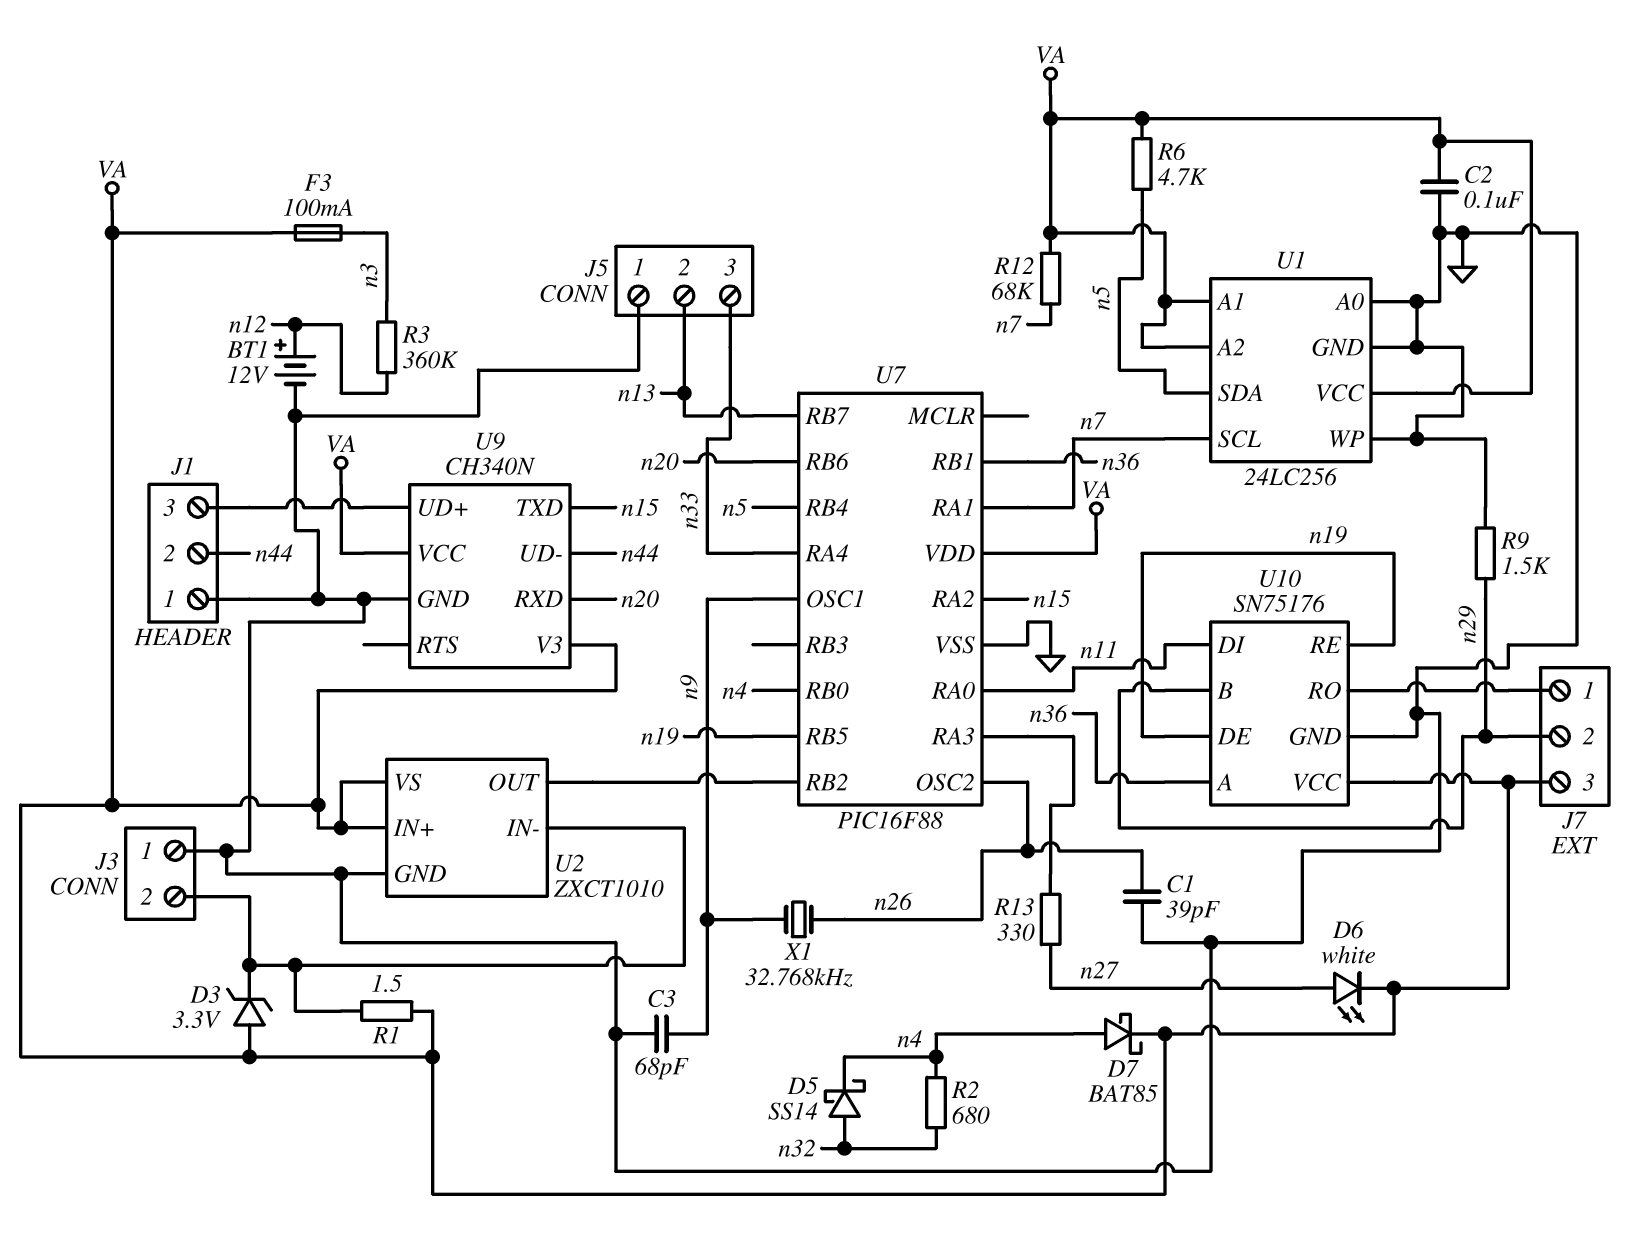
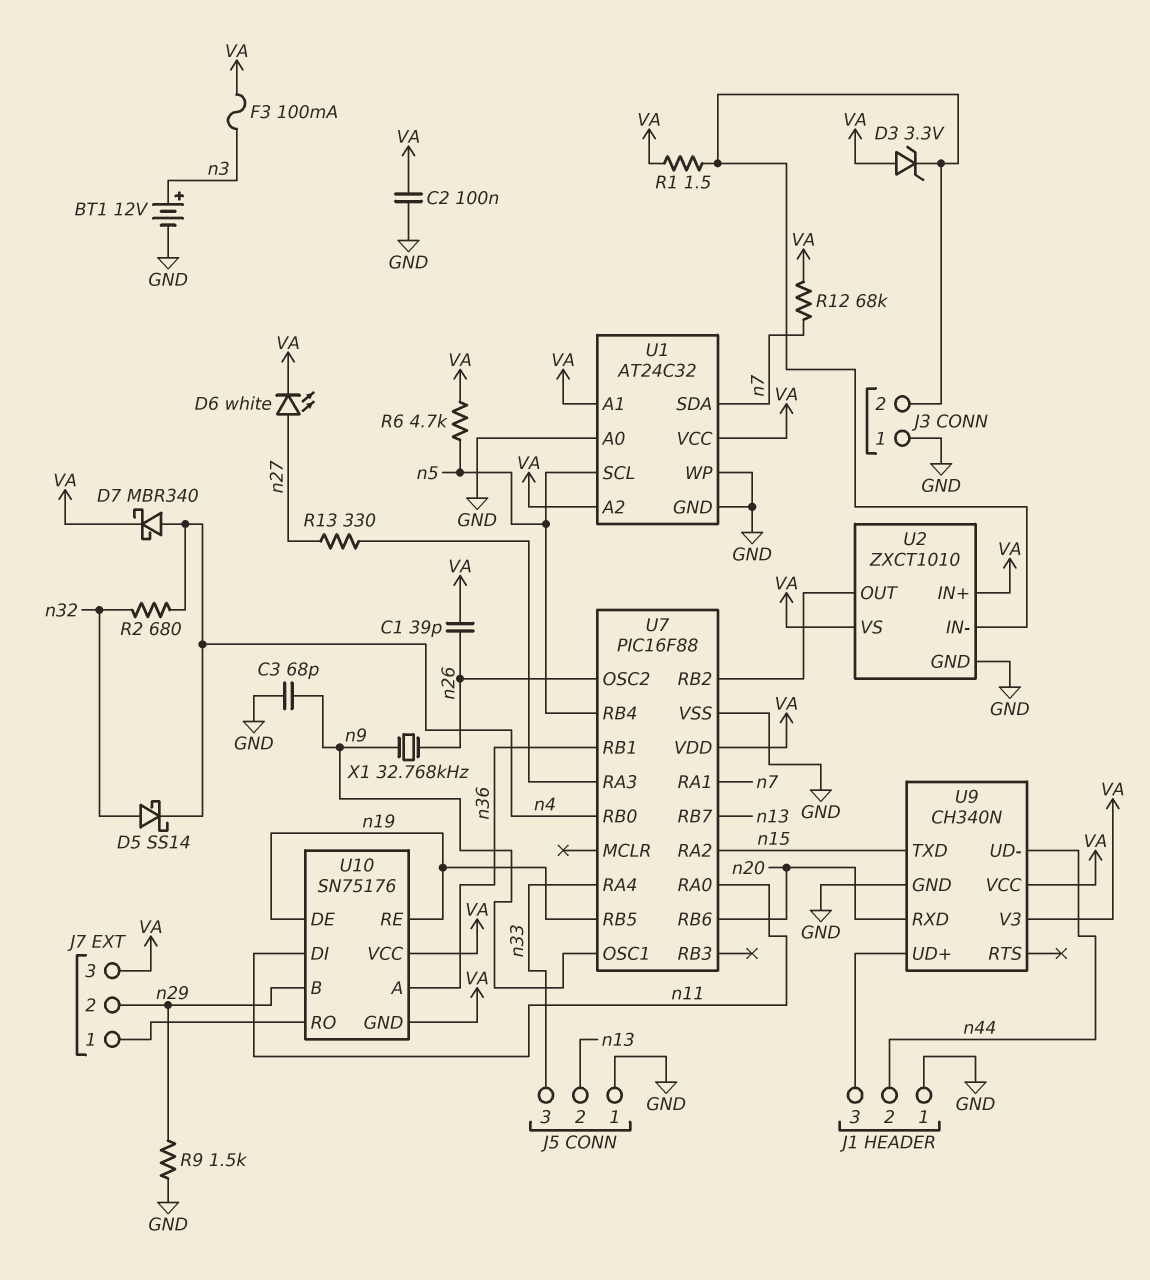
BT1: 12V (plus n12, minus GND) -> 12V (plus n3, minus GND)
C1: 39pF (GND, n26) -> 39pF (VA, n26)
D7: schottky BAT85 (A n4, K VA) -> schottky MBR340 (A n4, K VA)
R3: 360k (n3, n12) -> none
U1: 24LC256 -> AT24C32
U1 pin SCL: n7 -> n5
U1 pin SDA: n5 -> n7
U10 pin GND: GND -> VA

